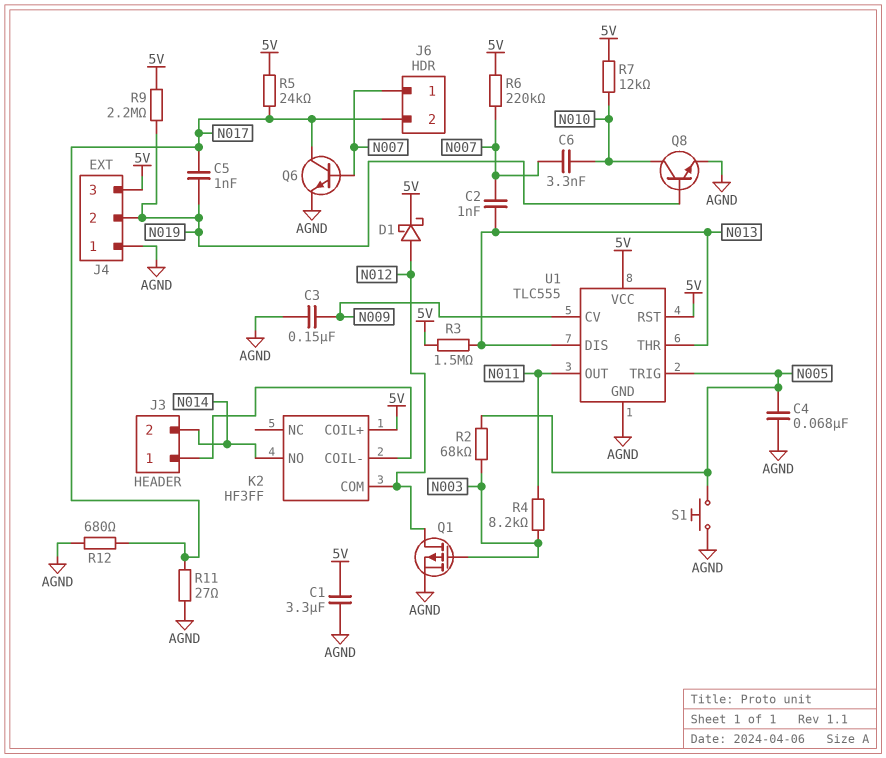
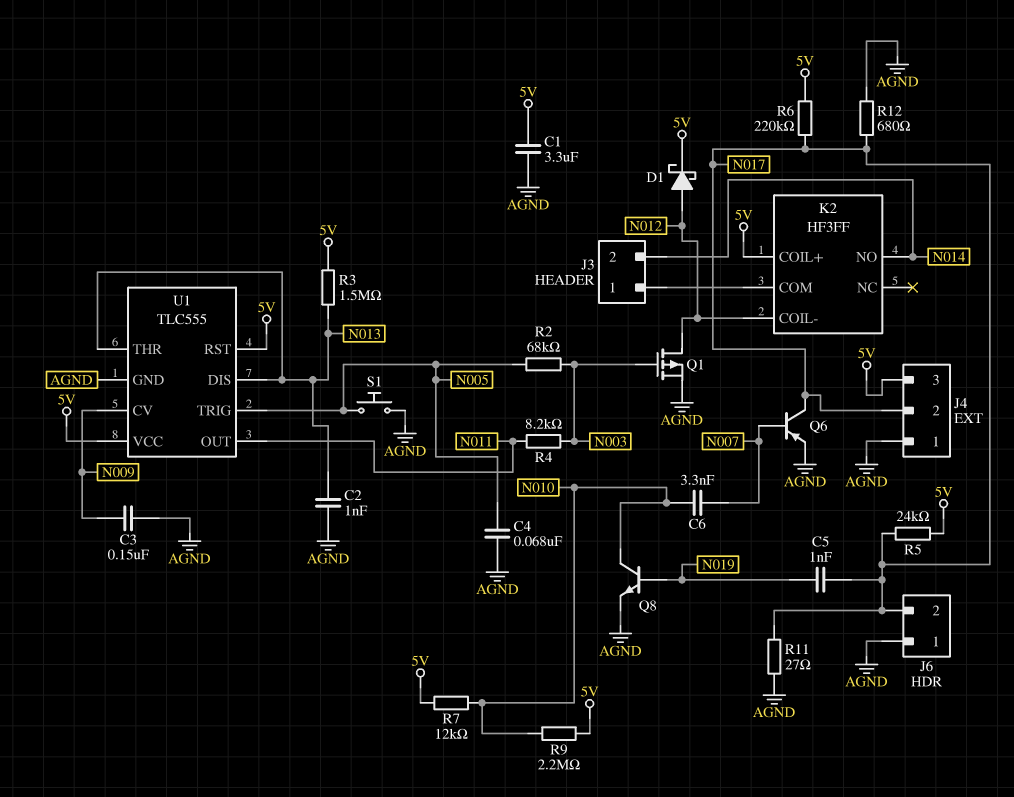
C2: 1nF (N007, N013) -> 1nF (AGND, N013)
J4 pin 2: N019 -> N017
J6 pin 1: N007 -> AGND
K2 pin COIL-: J3/1 -> N012
K2 pin COM: N012 -> J3/1
Q6: NPN (B N007, C N017, E AGND) -> PNP (B N007, C N017, E AGND)
R6: 220k (5V, N007) -> 220k (5V, N017)
R9: 2.2M (5V, N019) -> 2.2M (5V, N010)

